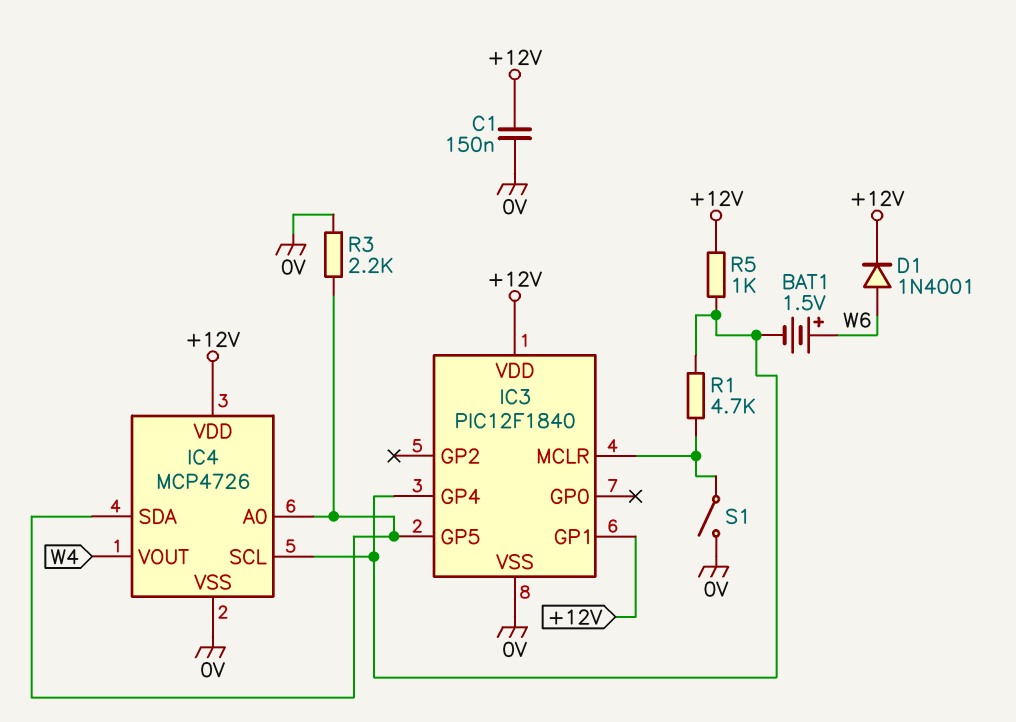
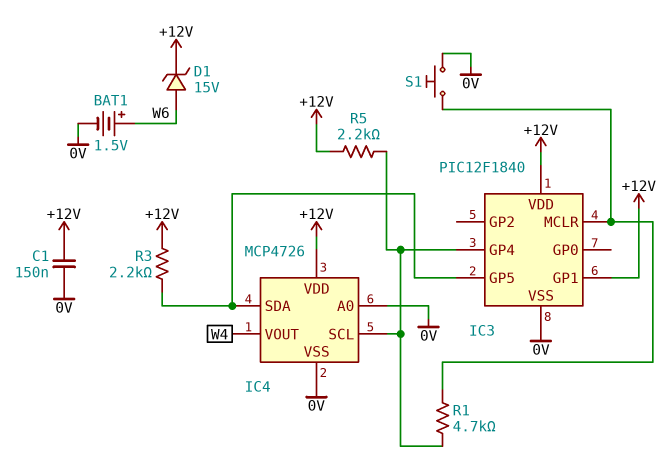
BAT1: 1.5V (plus W6, minus IC3/GP4) -> 1.5V (plus W6, minus 0V)
D1: diode 1N4001 (A W6, K +12V) -> zener 15V (A W6, K +12V)
IC4 pin A0: IC3/GP5 -> 0V
R3: 2.2k (0V, IC3/GP5) -> 2.2k (+12V, IC3/GP5)
R5: 1k (+12V, IC3/GP4) -> 2.2k (+12V, IC3/GP4)
S1: switch (0V, IC3/MCLR) -> button (0V, IC3/MCLR)

